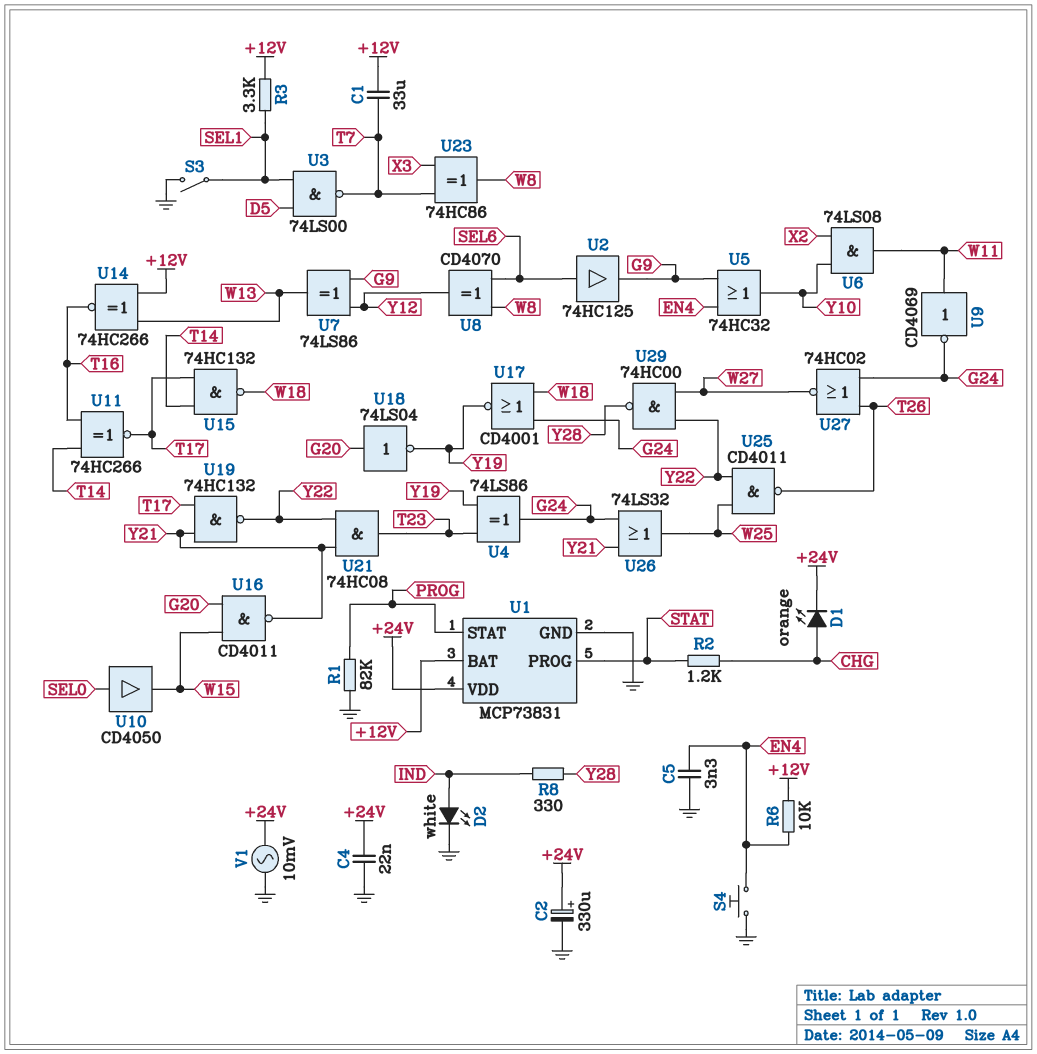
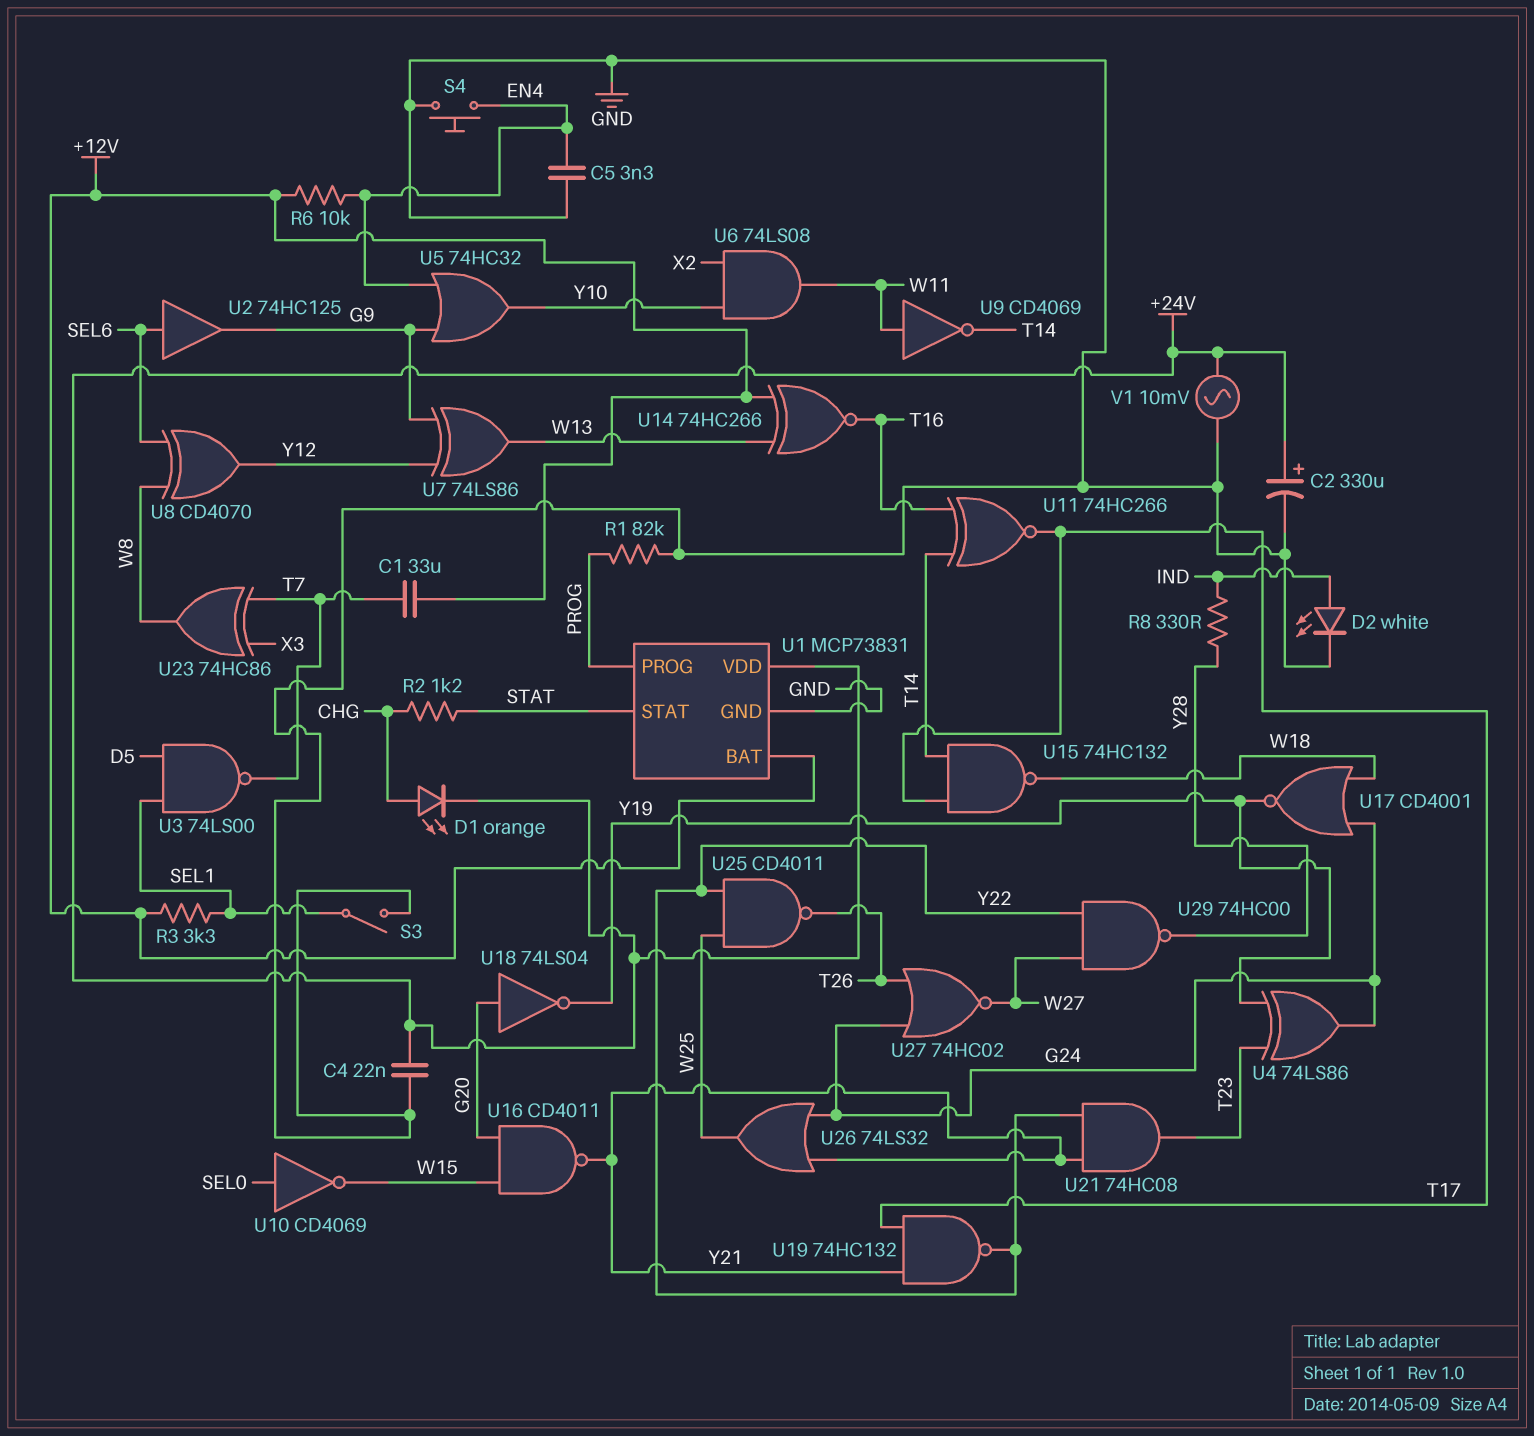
U1 pin PROG: STAT -> PROG
U1 pin STAT: PROG -> STAT
U9: NOT CD4069 (in W11, out G24) -> NOT CD4069 (in W11, out T14)
U10: buffer CD4050 (in SEL0, out W15) -> NOT CD4069 (in SEL0, out W15)

